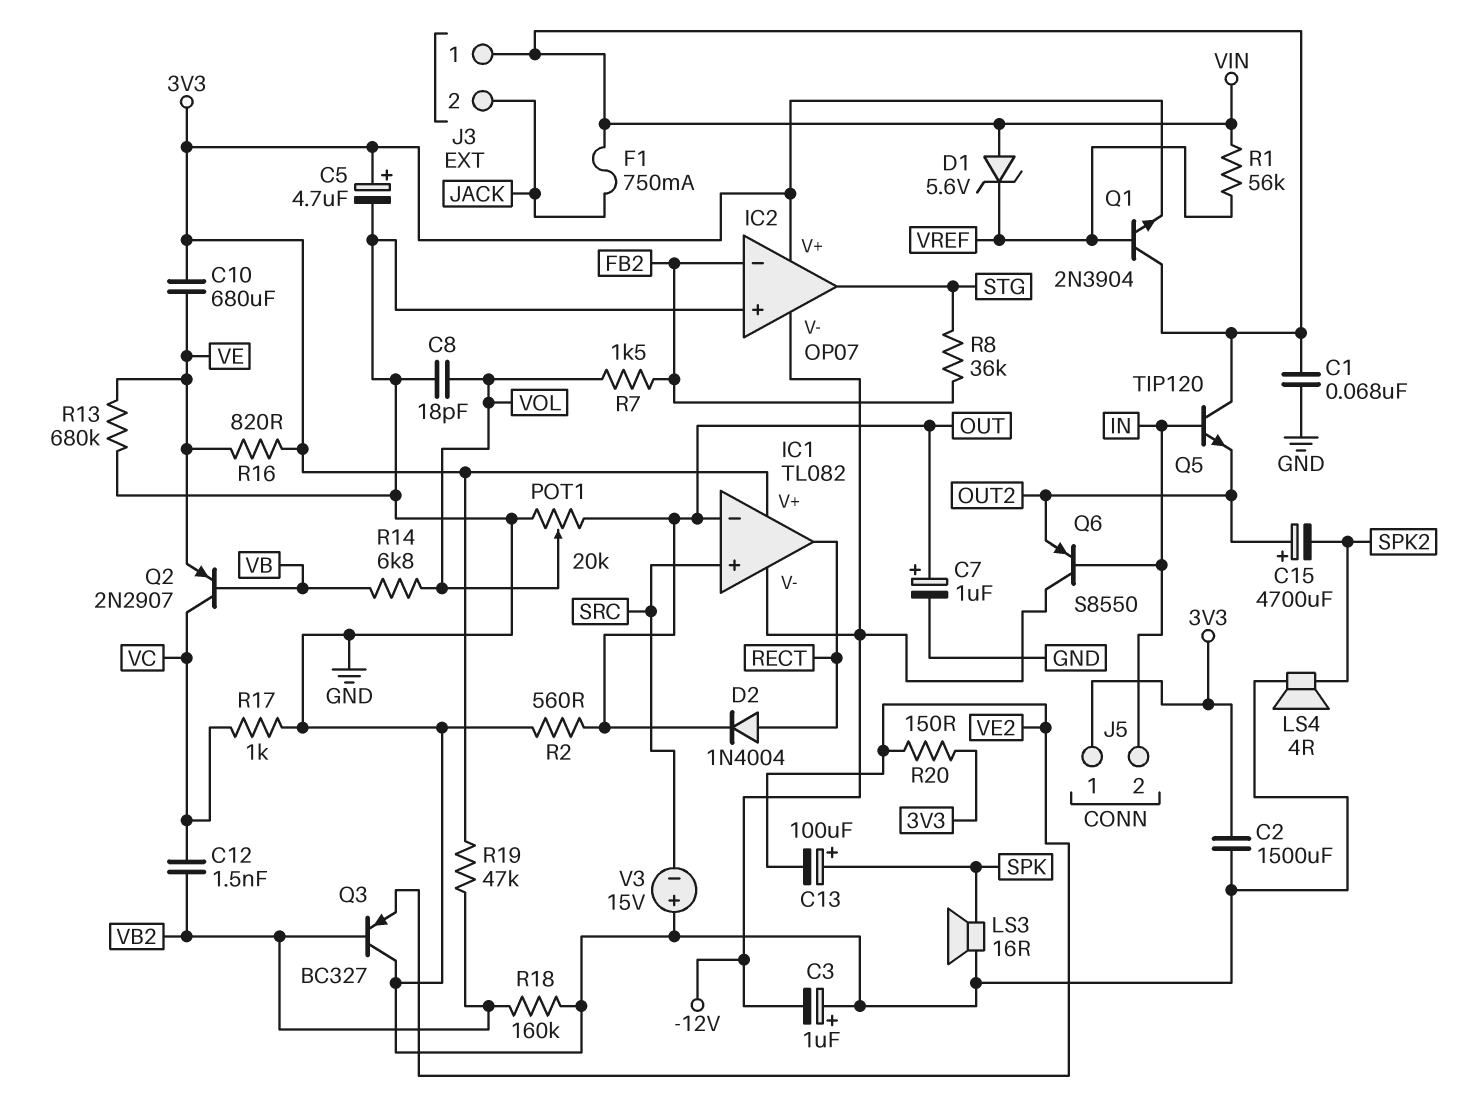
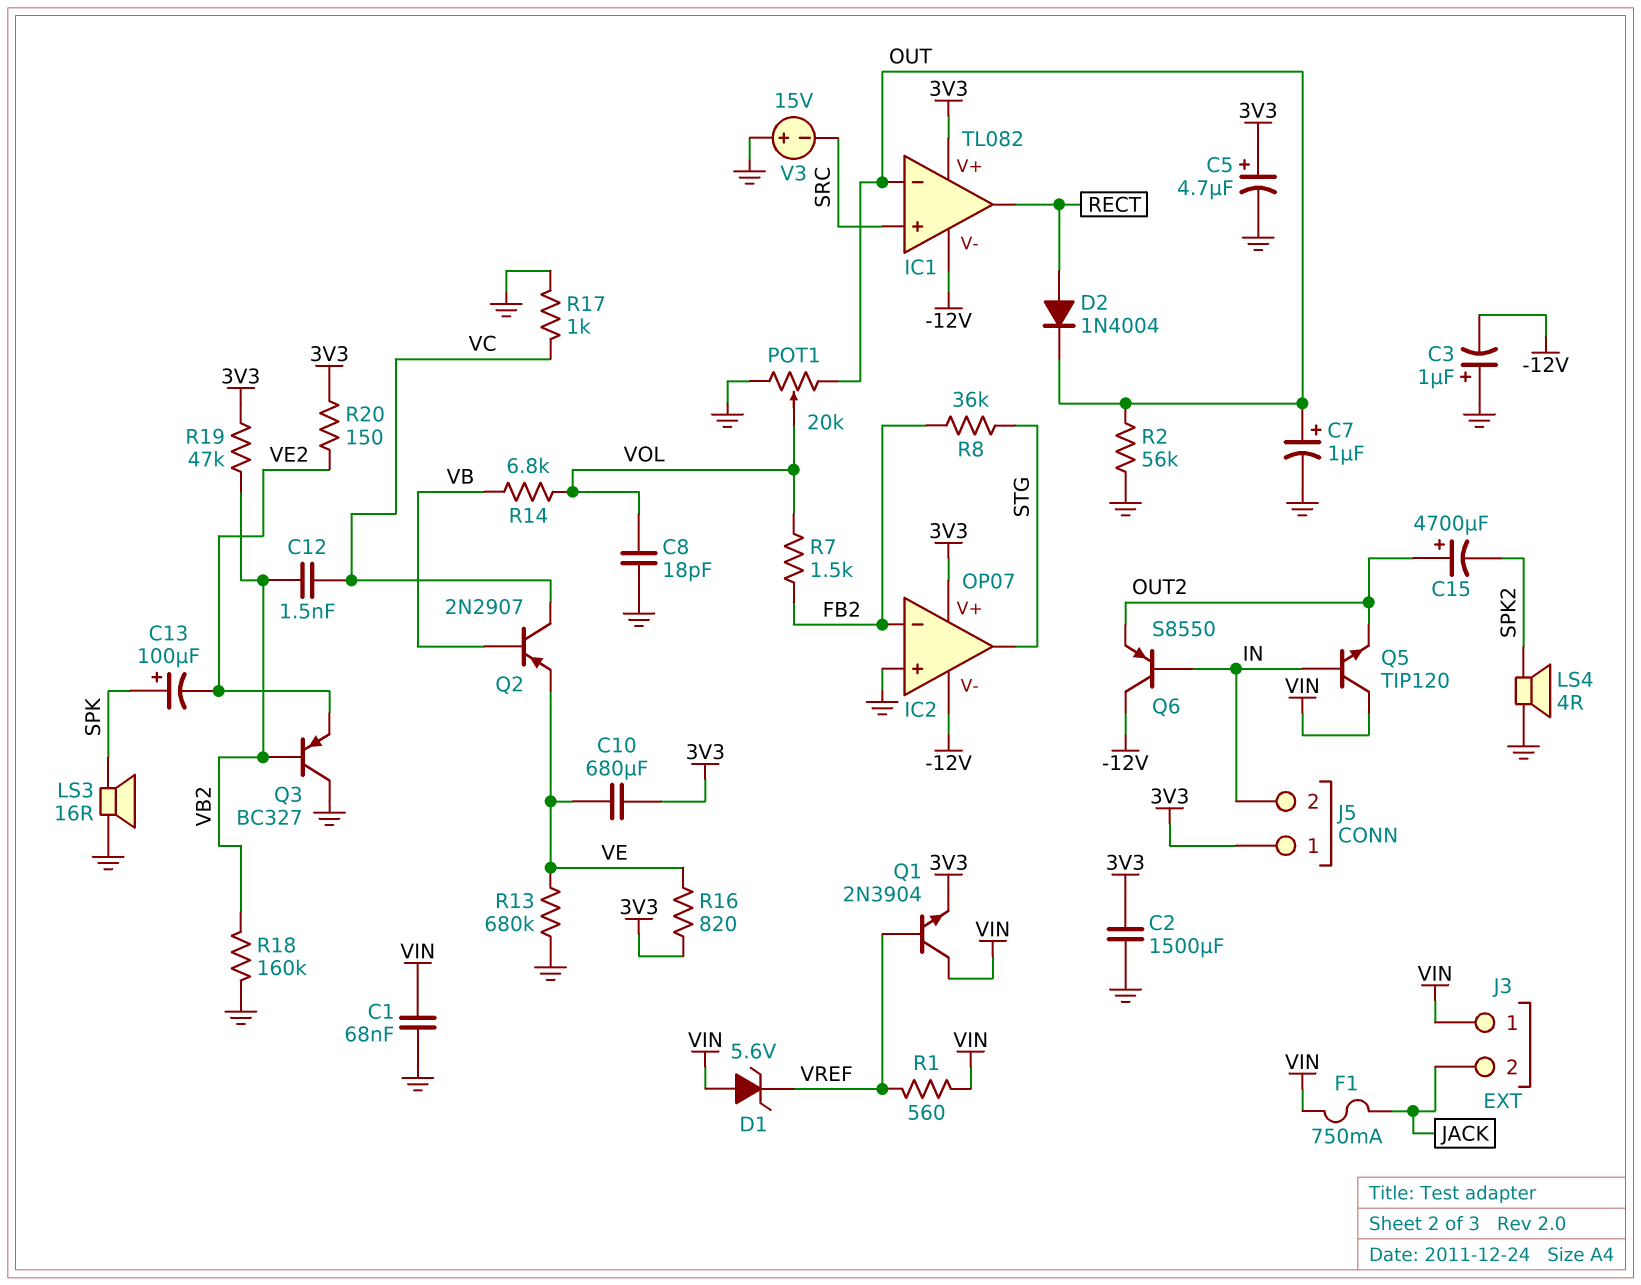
R1: 56k (VIN, VREF) -> 560 (VIN, VREF)
R2: 560 (GND, OUT) -> 56k (GND, OUT)

